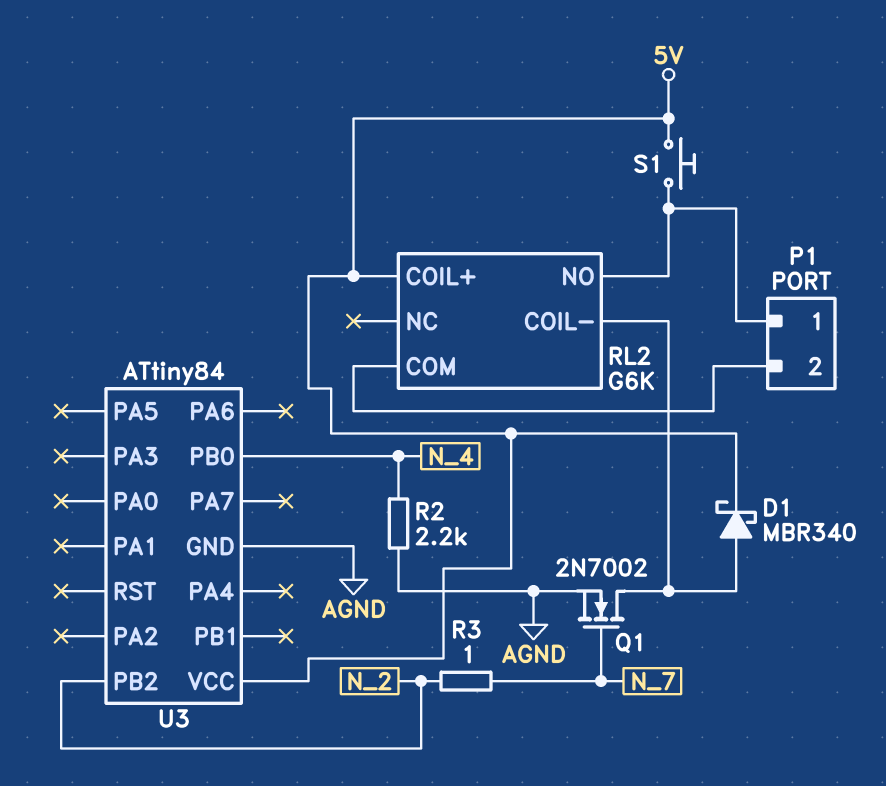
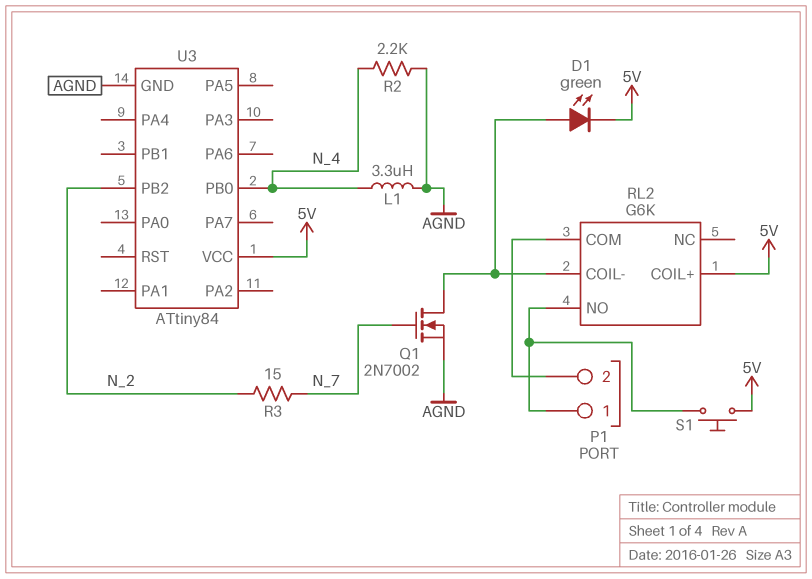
D1: schottky MBR340 (A RL2/COIL-, K 5V) -> LED green (A RL2/COIL-, K 5V)
L1: none -> 3.3uH (AGND, N_4)
R3: 1 (N_2, N_7) -> 15 (N_2, N_7)

